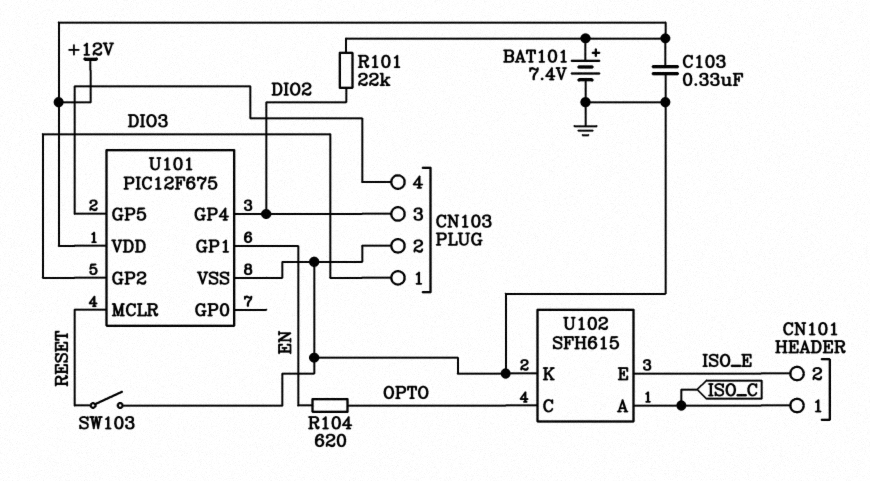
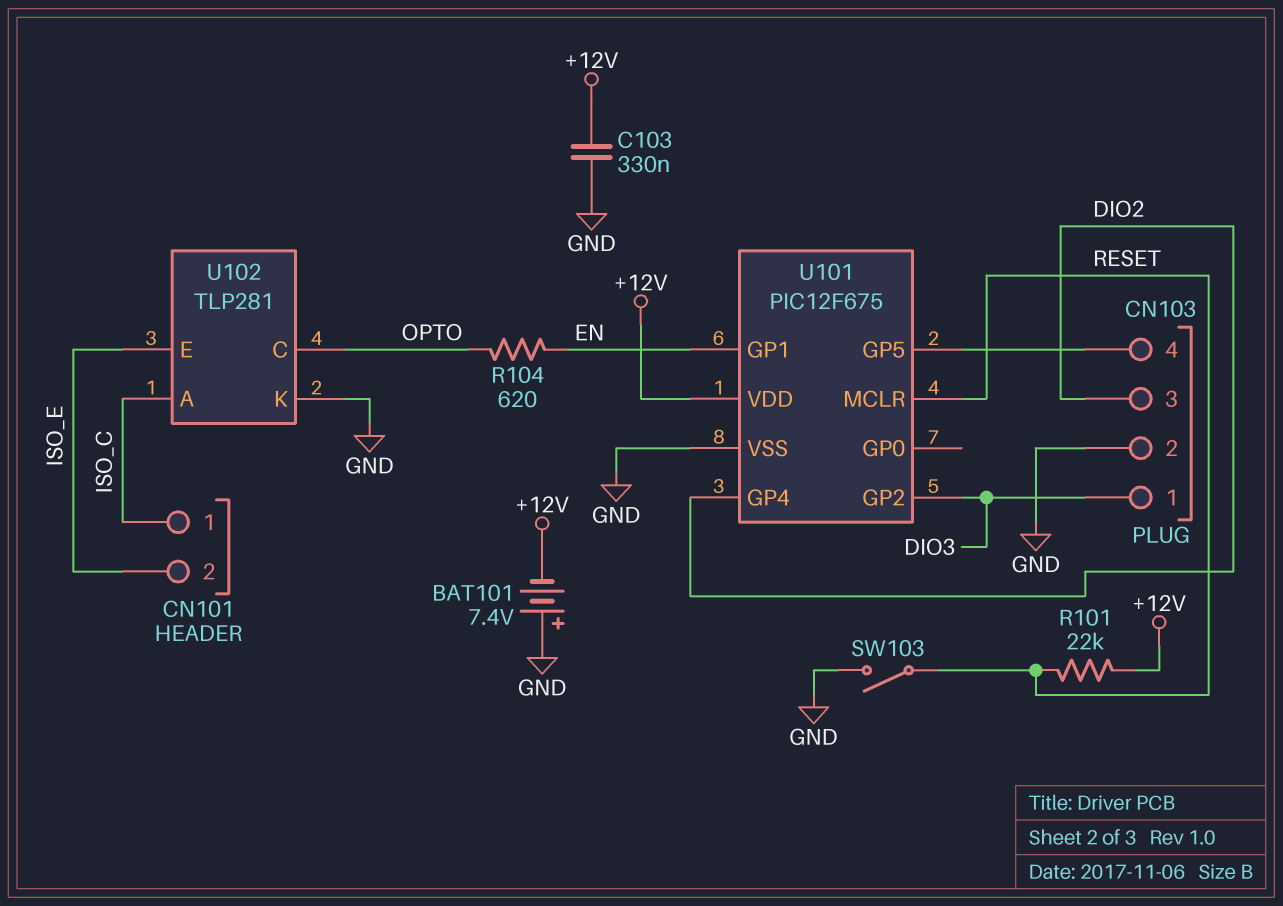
BAT101: 7.4V (plus +12V, minus GND) -> 7.4V (plus GND, minus +12V)
R101: 22k (+12V, DIO2) -> 22k (+12V, RESET)
U102: SFH615 -> TLP281

